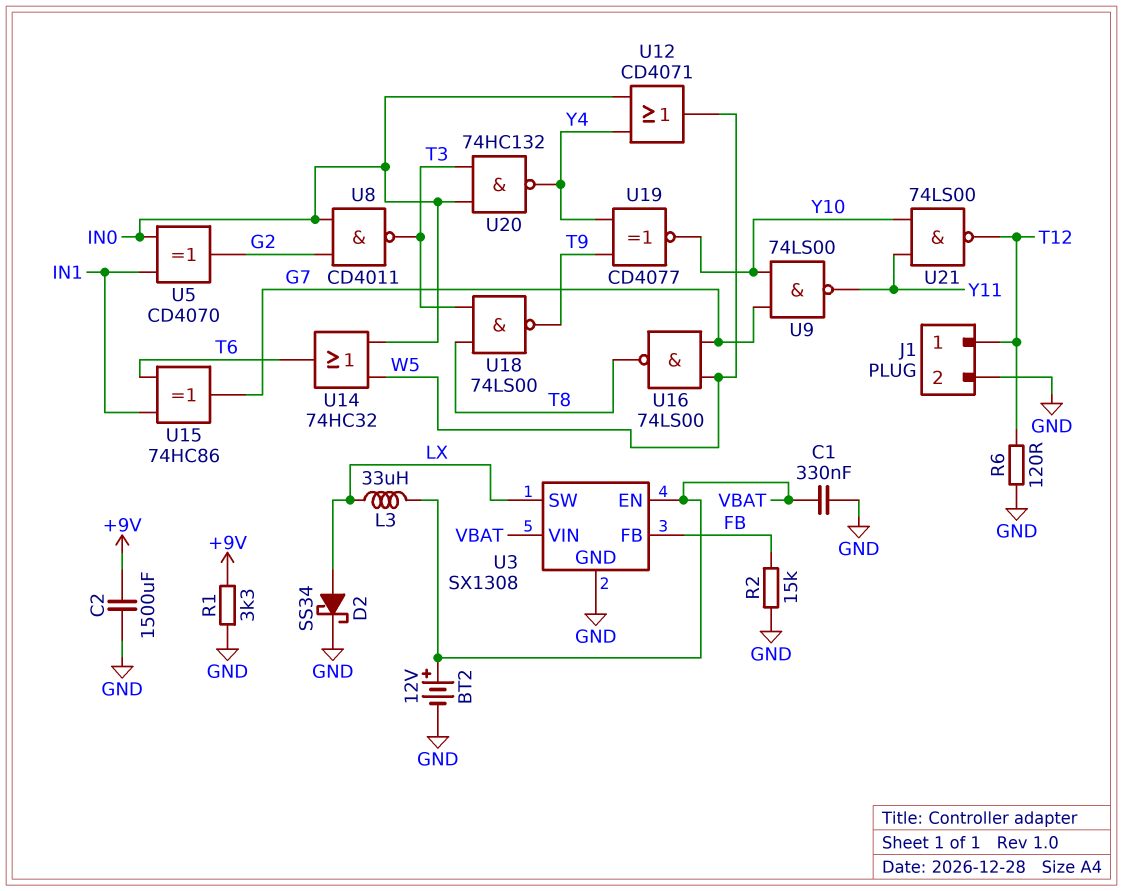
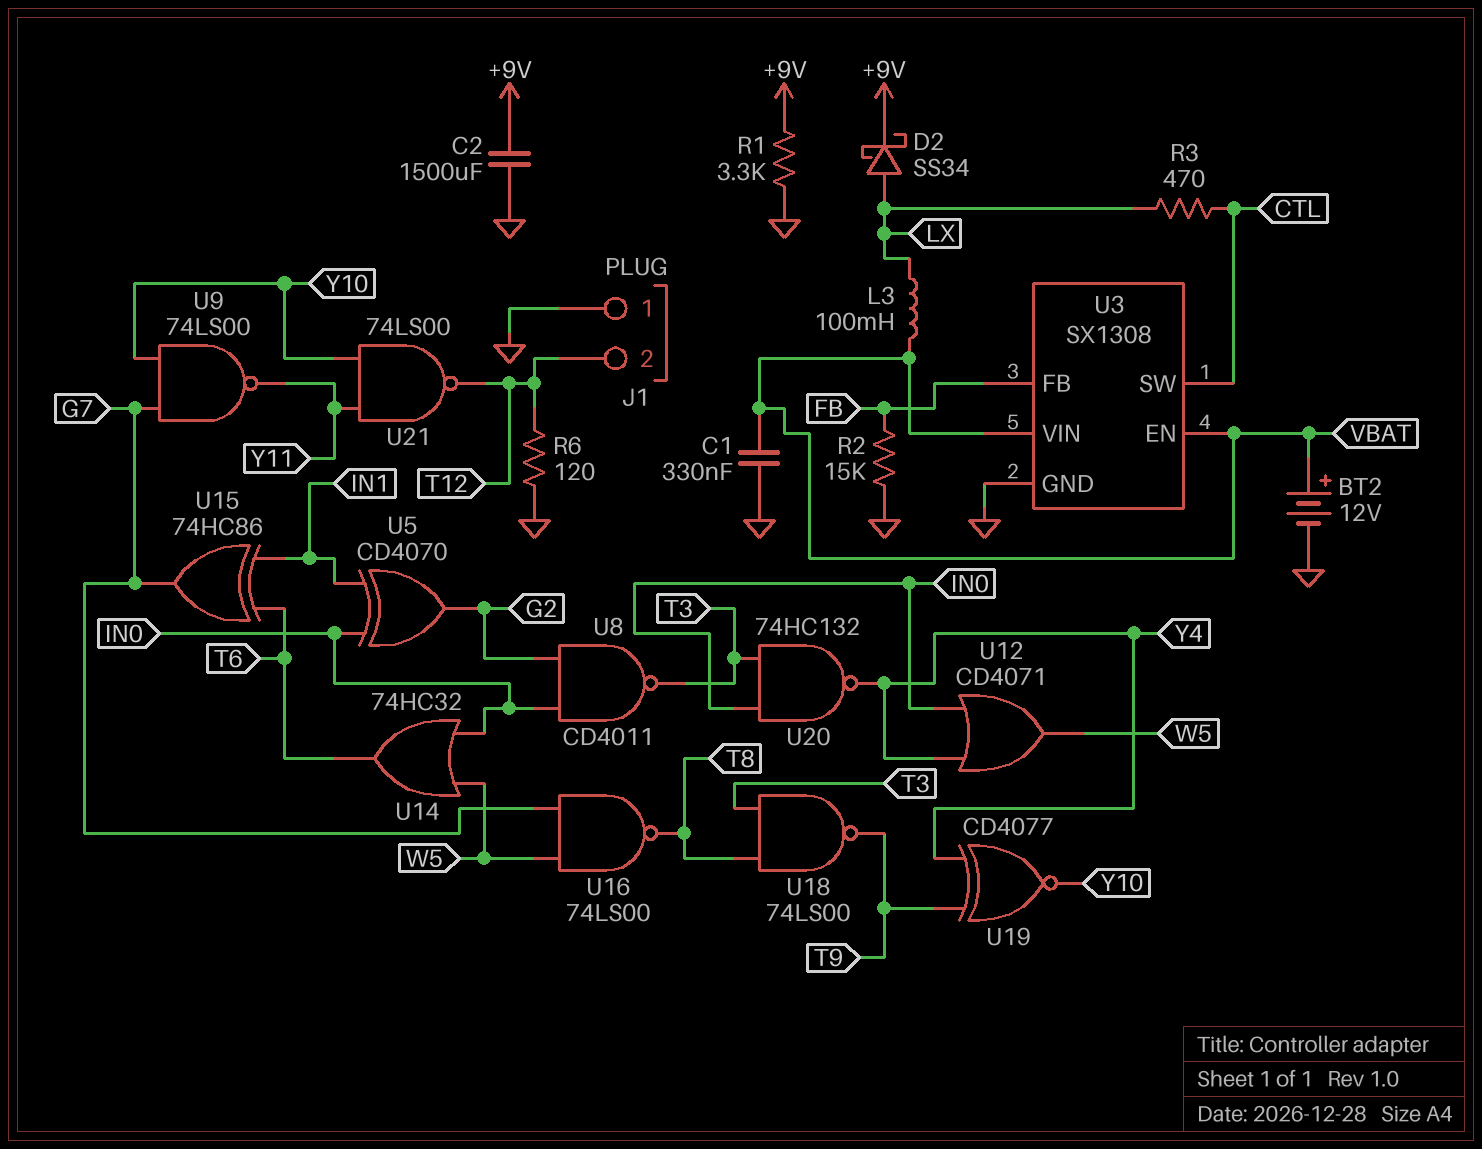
D2: schottky SS34 (A LX, K GND) -> schottky SS34 (A LX, K +9V)
J1 pin 1: T12 -> GND
J1 pin 2: GND -> T12
L3: 33uH (LX, VBAT) -> 100mH (LX, VBAT)
R3: none -> 470 (CTL, LX)
U3 pin SW: LX -> CTL

